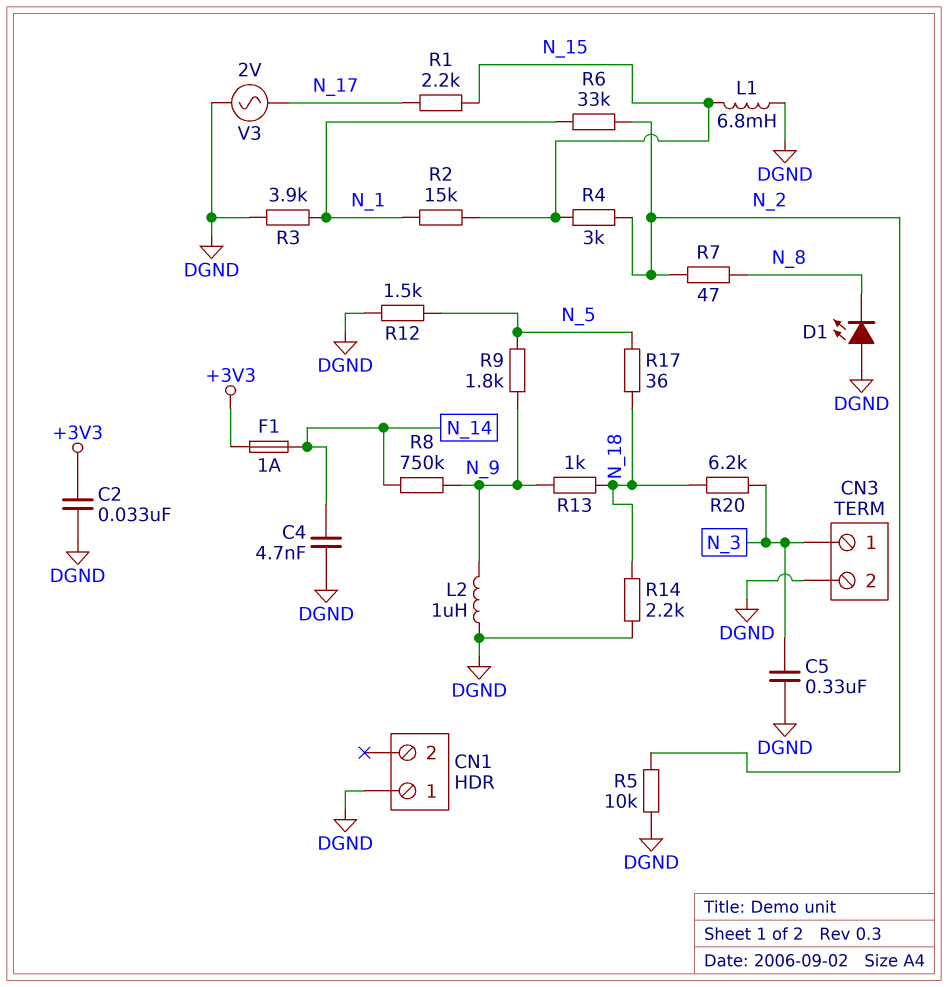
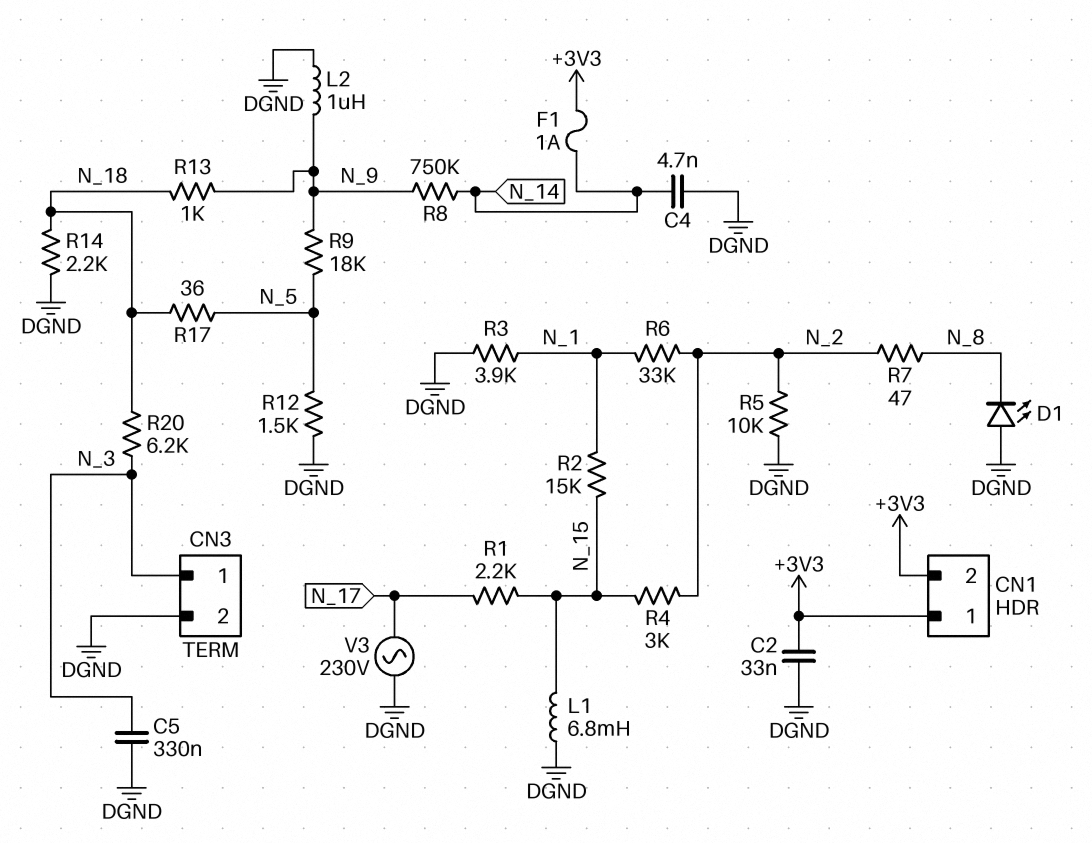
CN1 pin 1: DGND -> +3V3
CN1 pin 2: none -> +3V3
R9: 1.8k (N_5, N_9) -> 18k (N_5, N_9)
V3: AC 2V (DGND, N_17) -> AC 230V (DGND, N_17)

